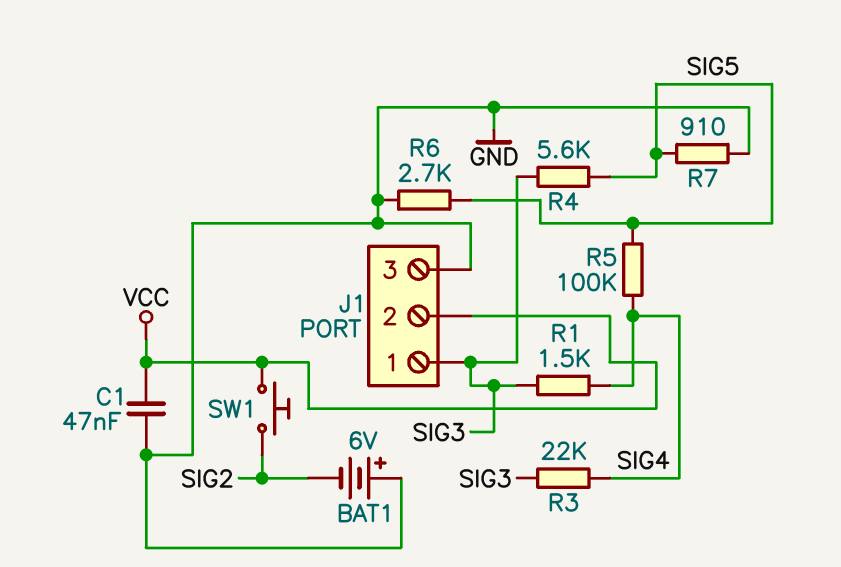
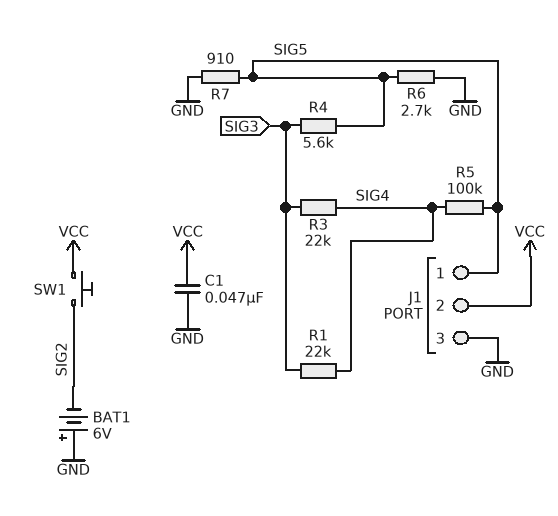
J1 pin 1: SIG3 -> SIG5
R1: 1.5k (SIG3, SIG4) -> 22k (SIG3, SIG4)

